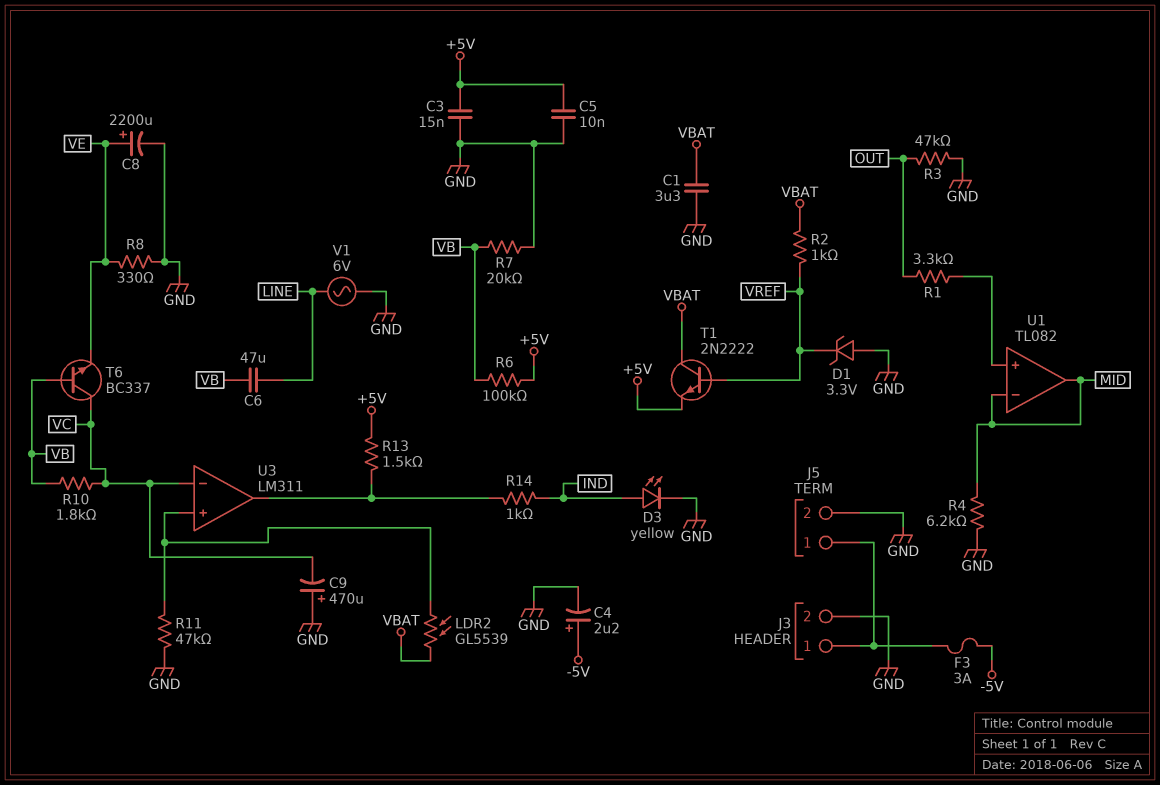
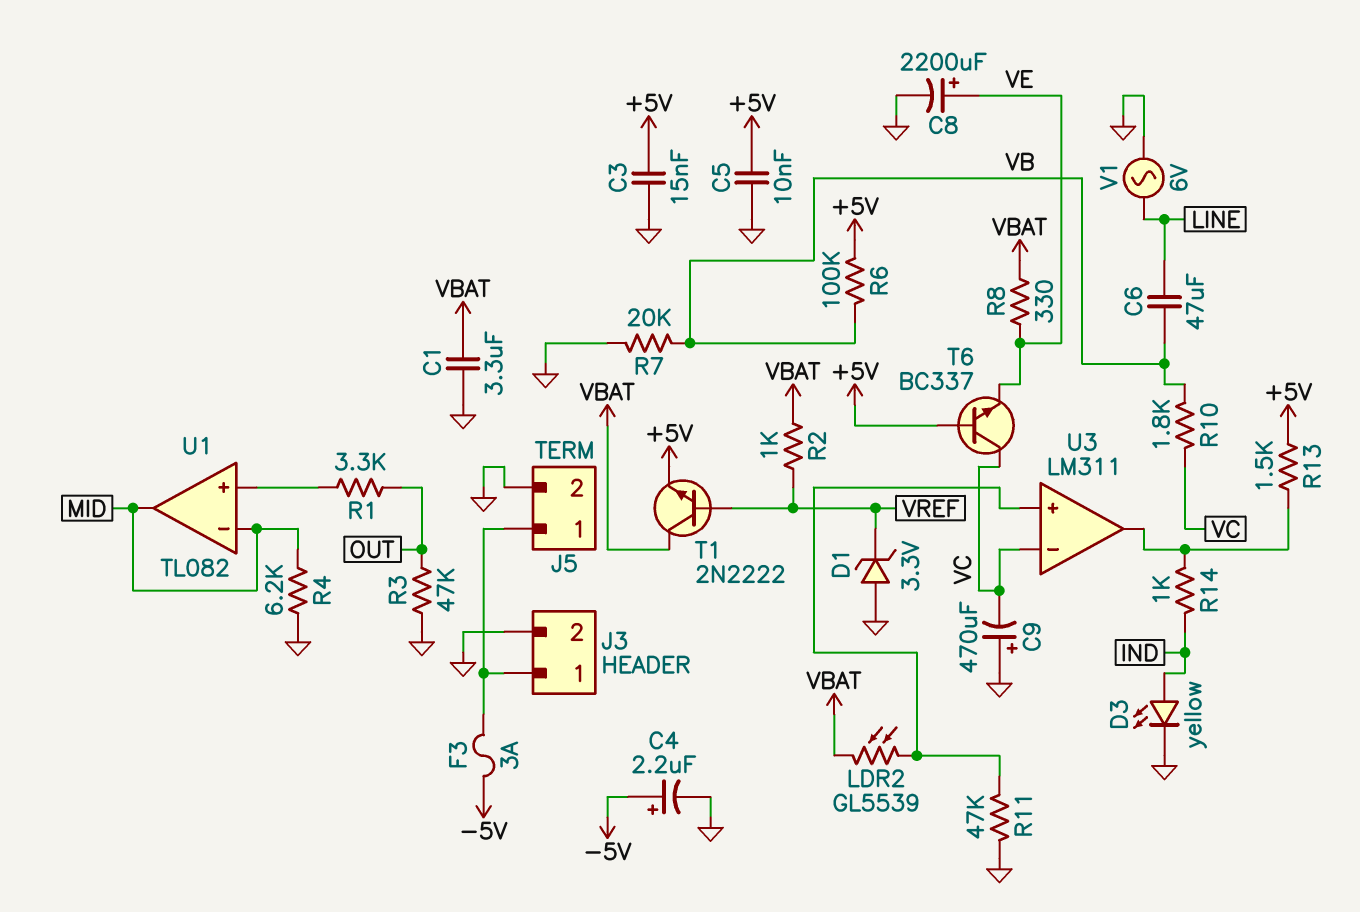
R8: 330 (GND, VE) -> 330 (VBAT, VE)
T6: NPN BC337 (B VB, C VC, E VE) -> NPN BC337 (B +5V, C VC, E VE)

